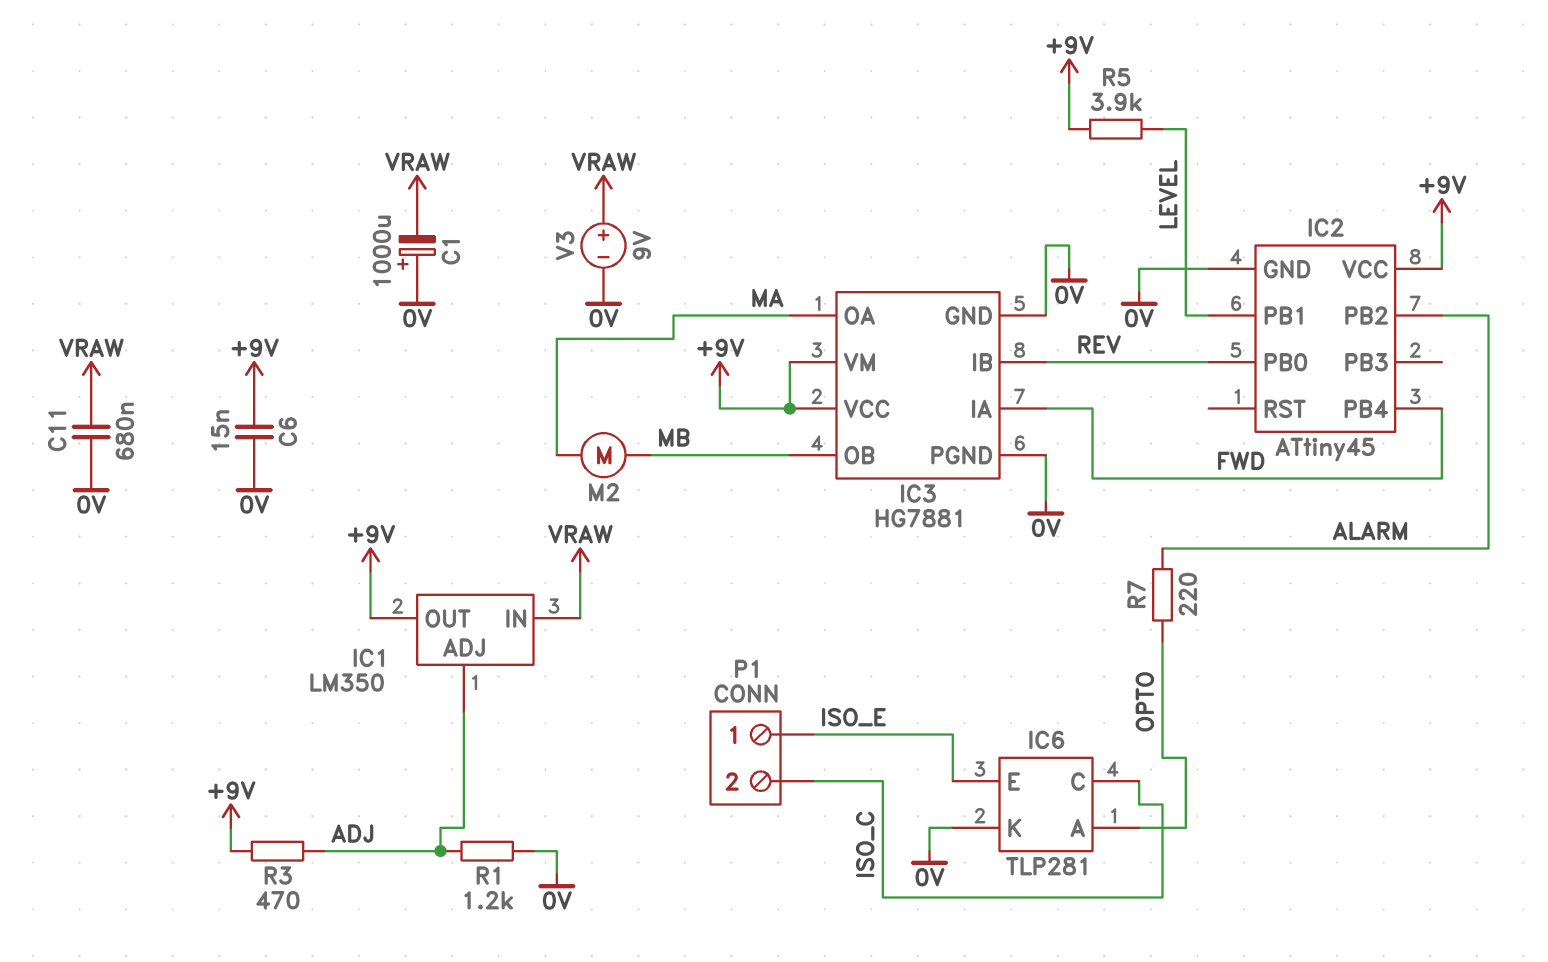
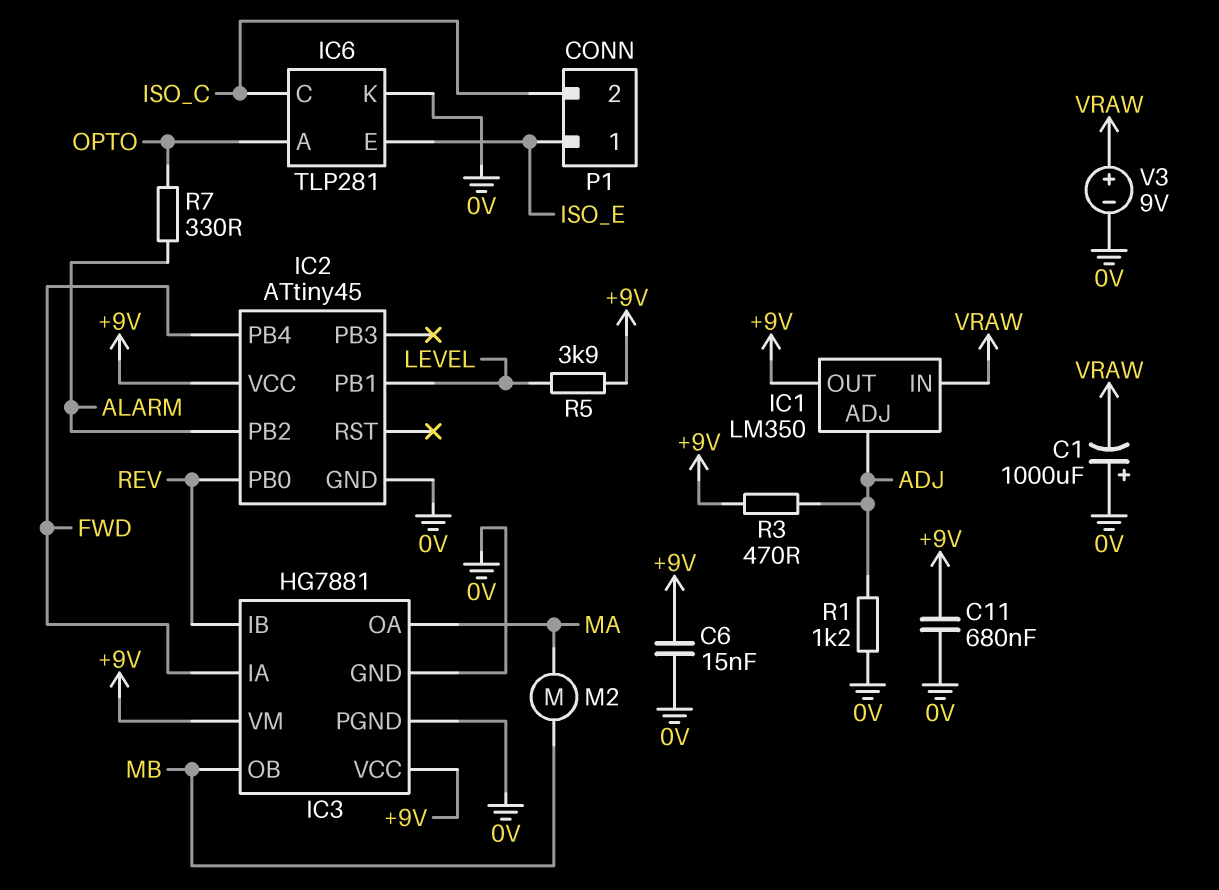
C11: 680nF (0V, VRAW) -> 680nF (+9V, 0V)
R7: 220 (ALARM, OPTO) -> 330 (ALARM, OPTO)

